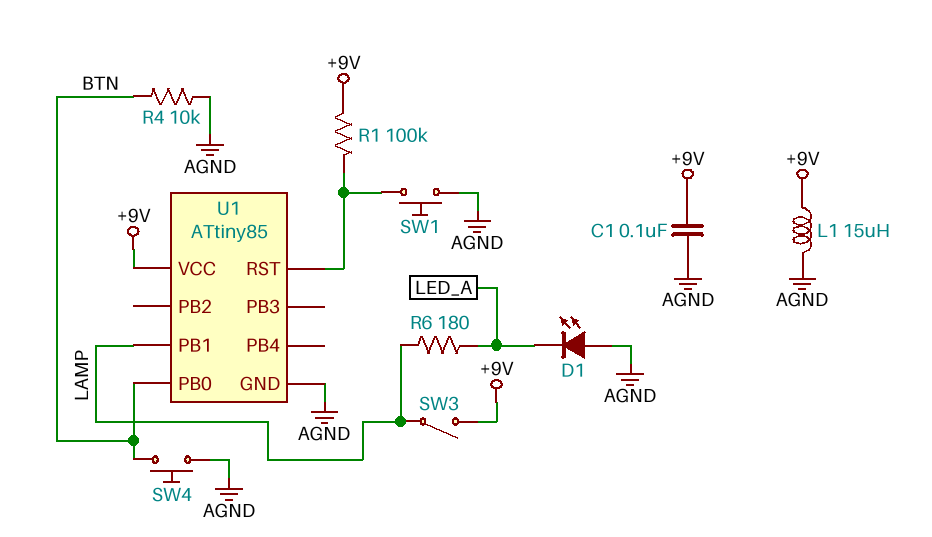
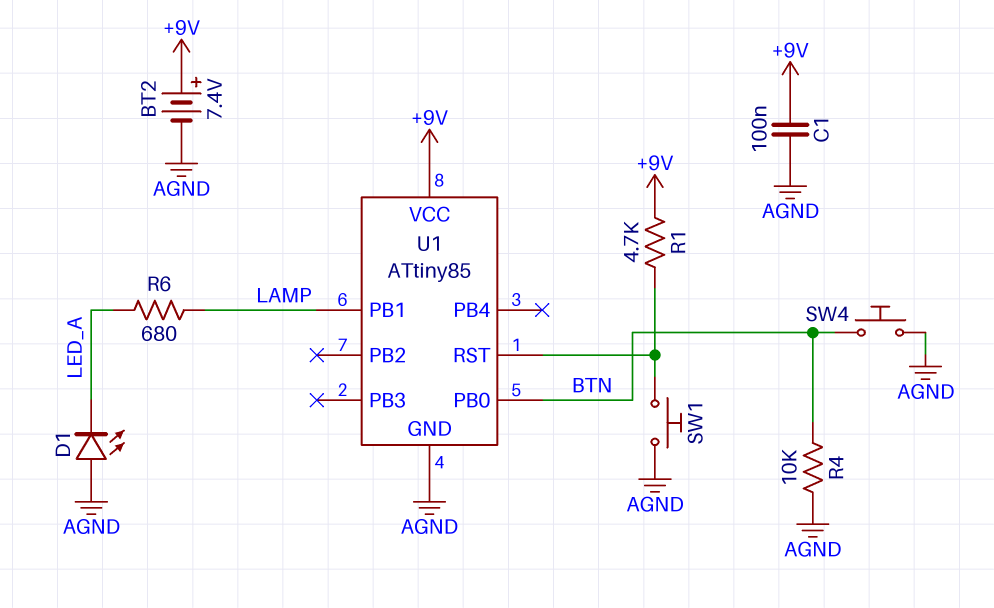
BT2: none -> 7.4V (plus +9V, minus AGND)
L1: 15uH (+9V, AGND) -> none
R1: 100k (+9V, U1/RST) -> 4.7k (+9V, U1/RST)
R6: 180 (LAMP, LED_A) -> 680 (LAMP, LED_A)
SW3: switch (+9V, LAMP) -> none

